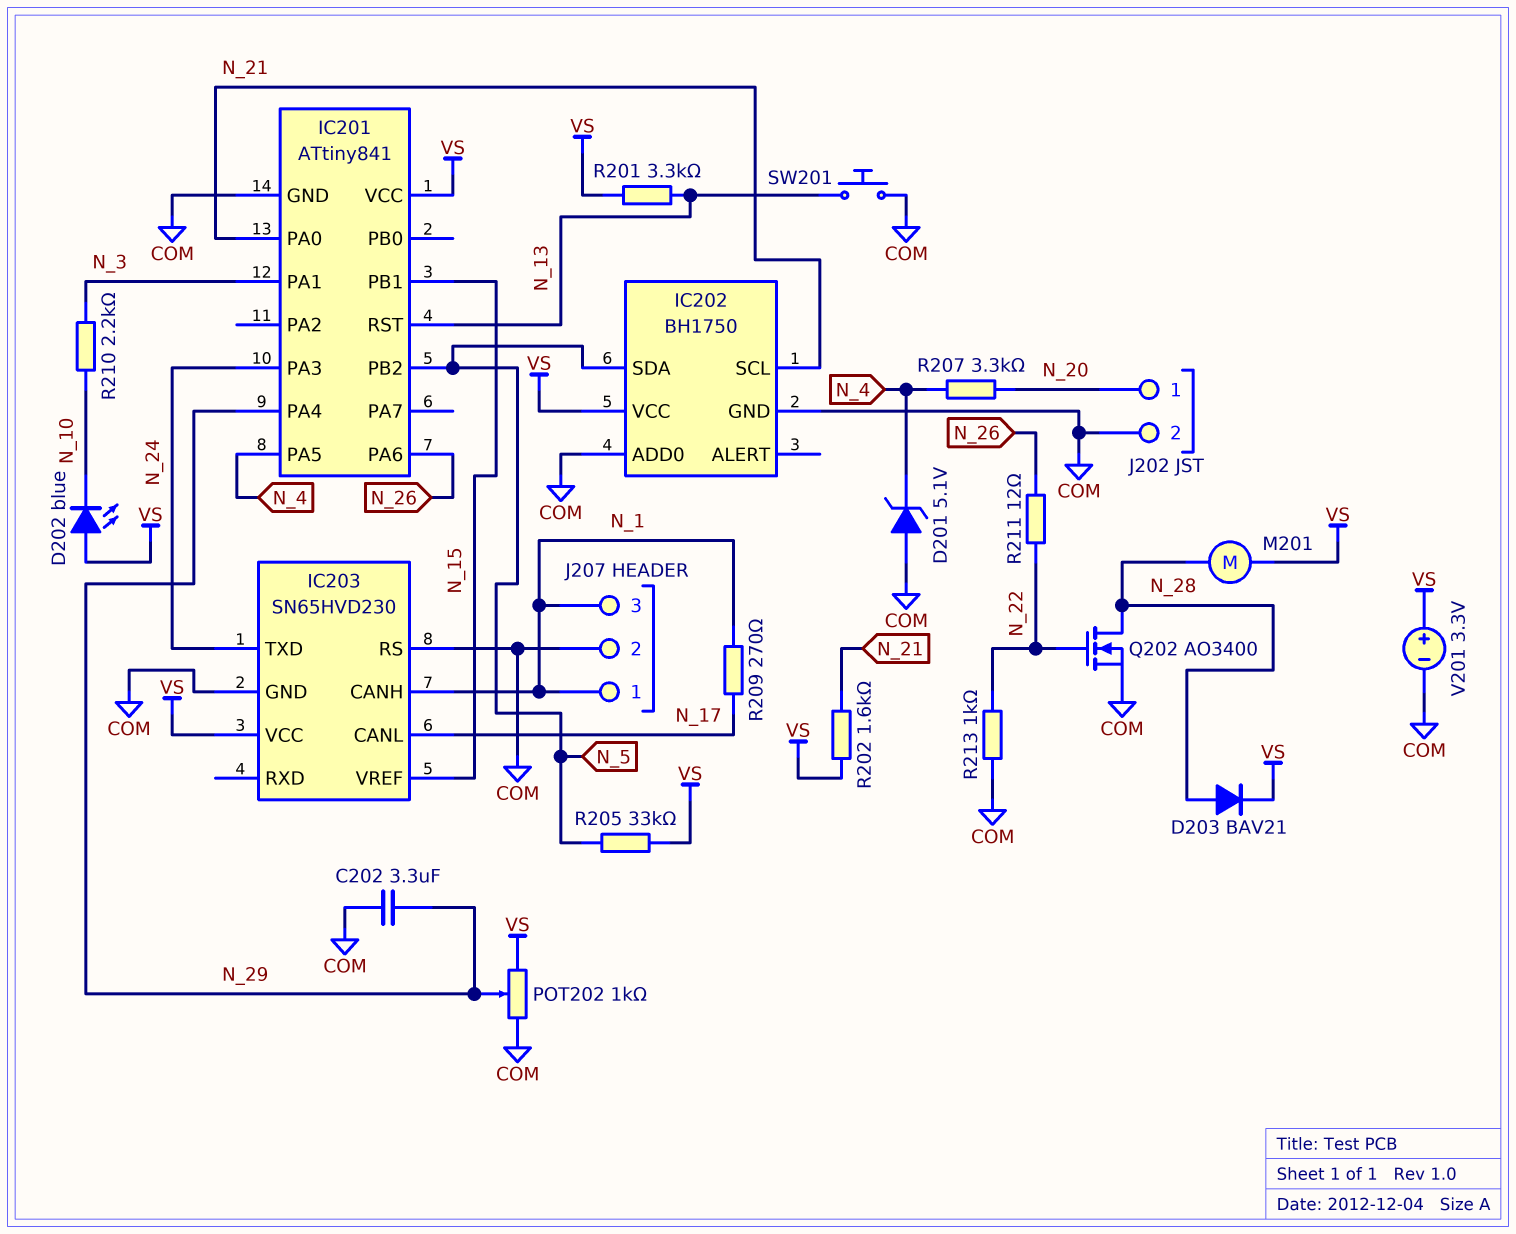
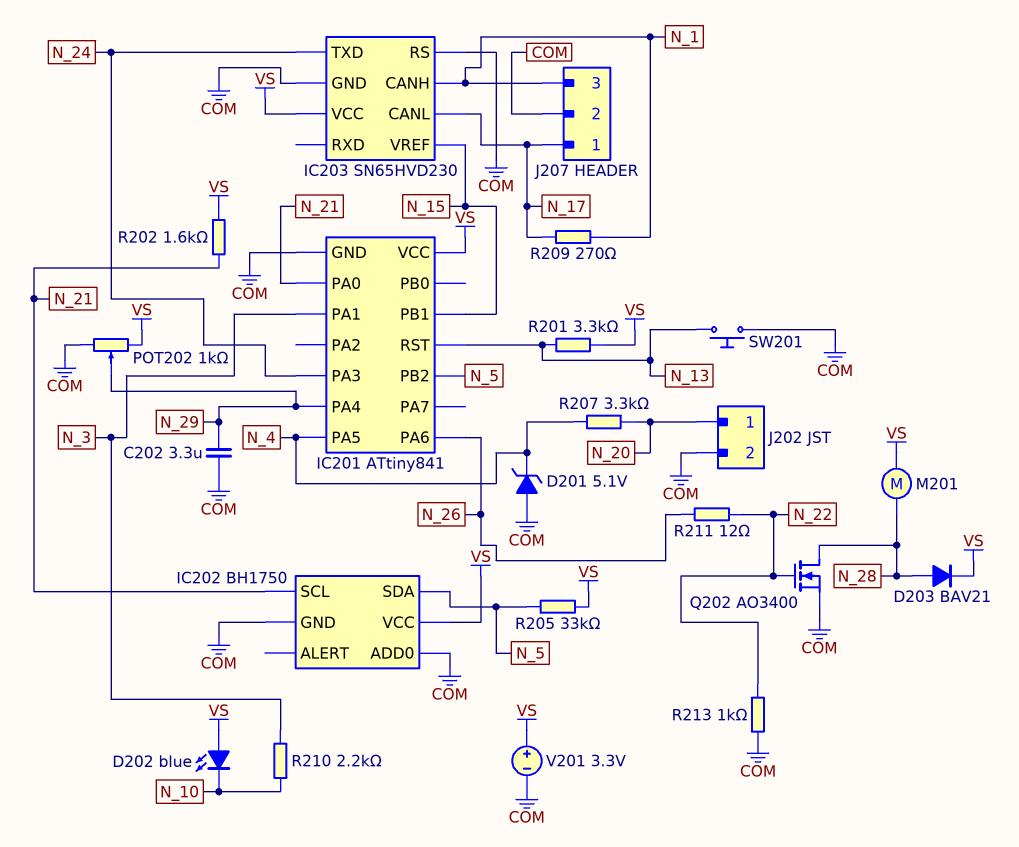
J207 pin 1: N_1 -> N_17

